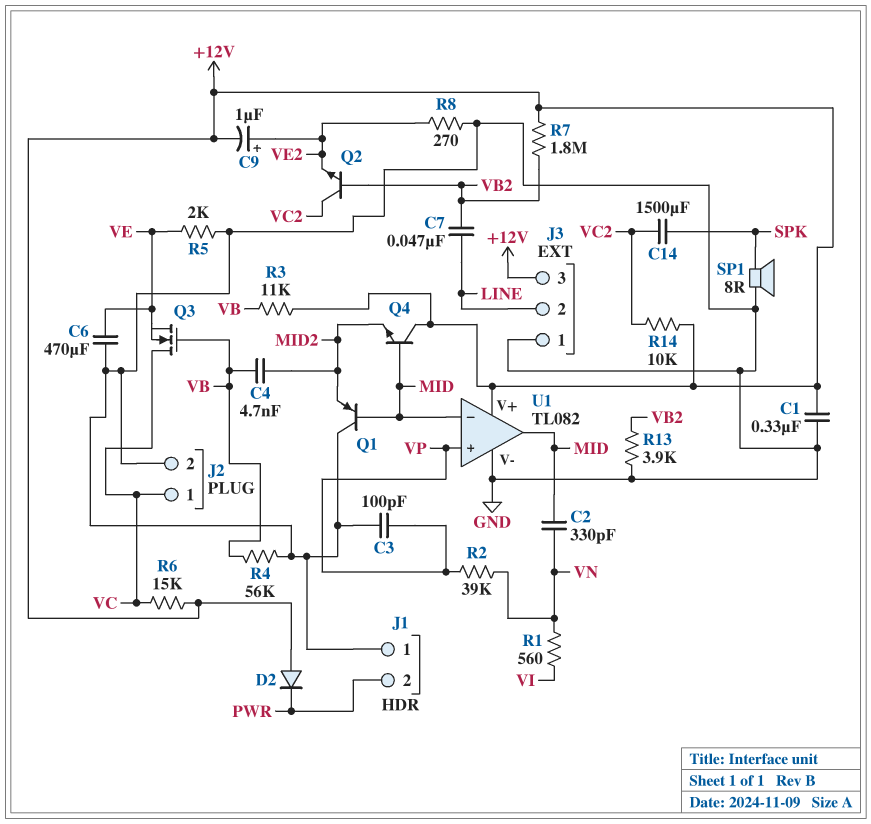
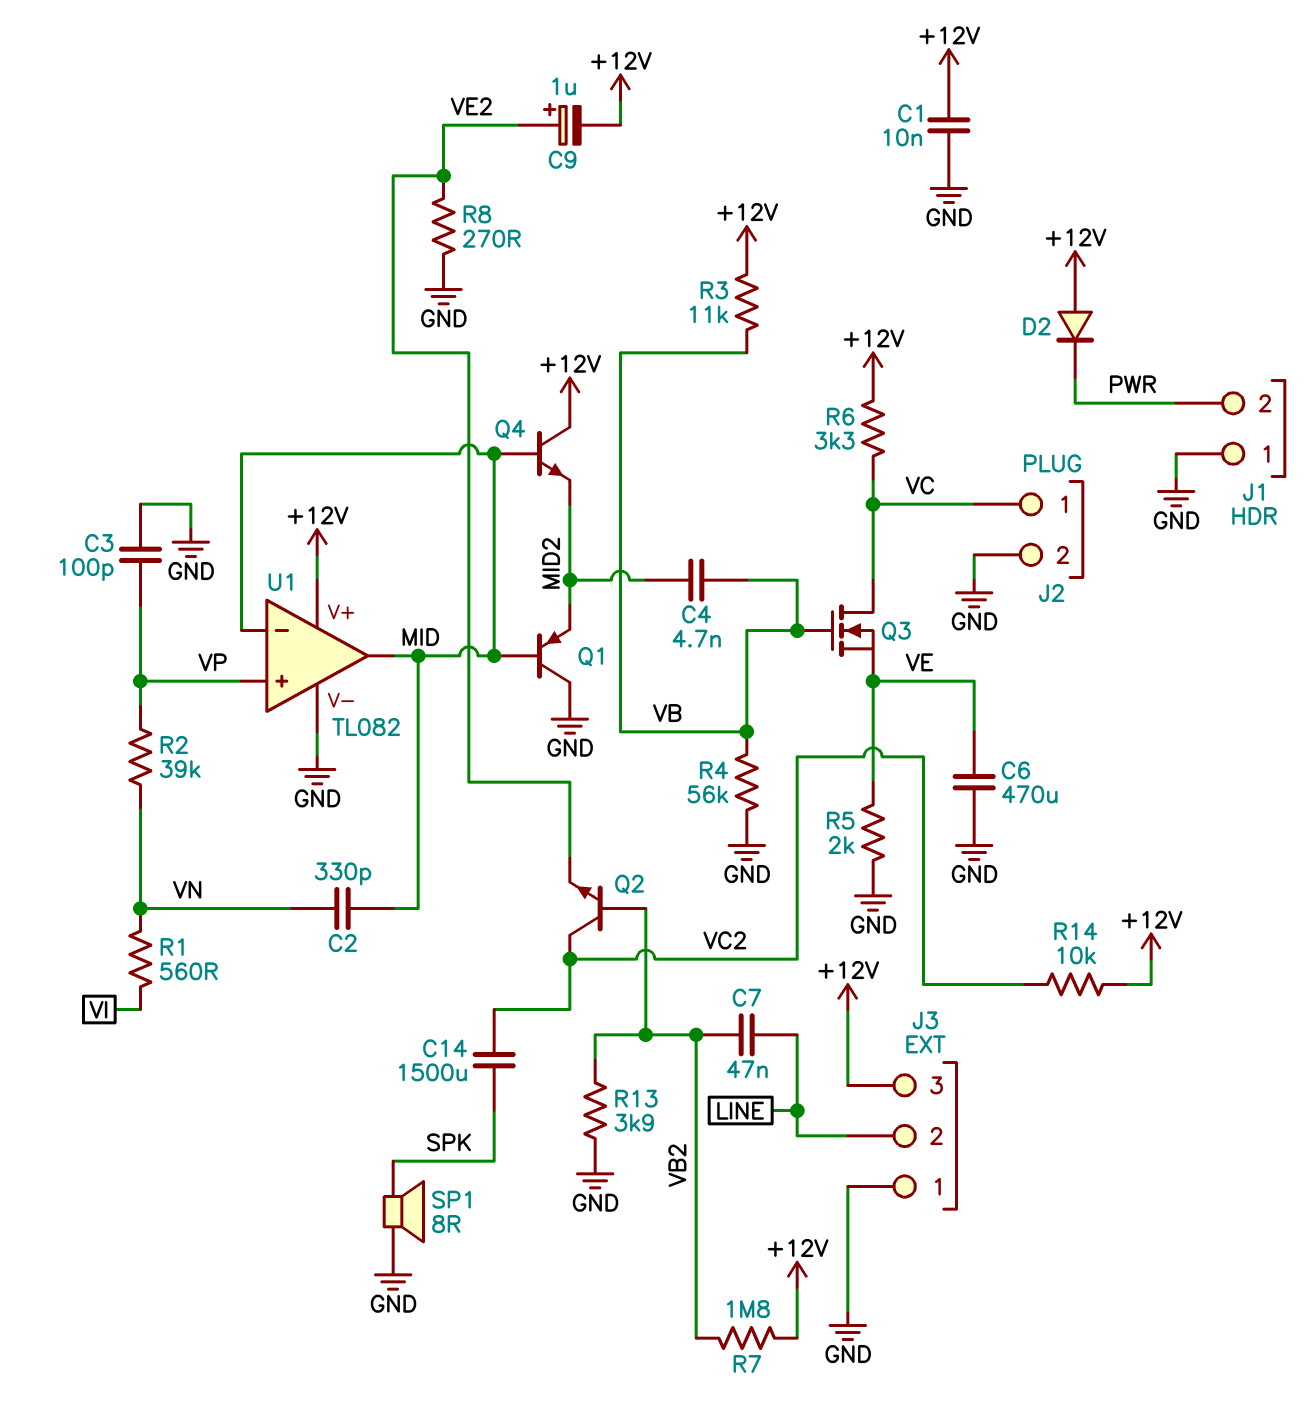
C1: 330nF (+12V, GND) -> 10nF (+12V, GND)
R6: 15k (+12V, VC) -> 3.3k (+12V, VC)

